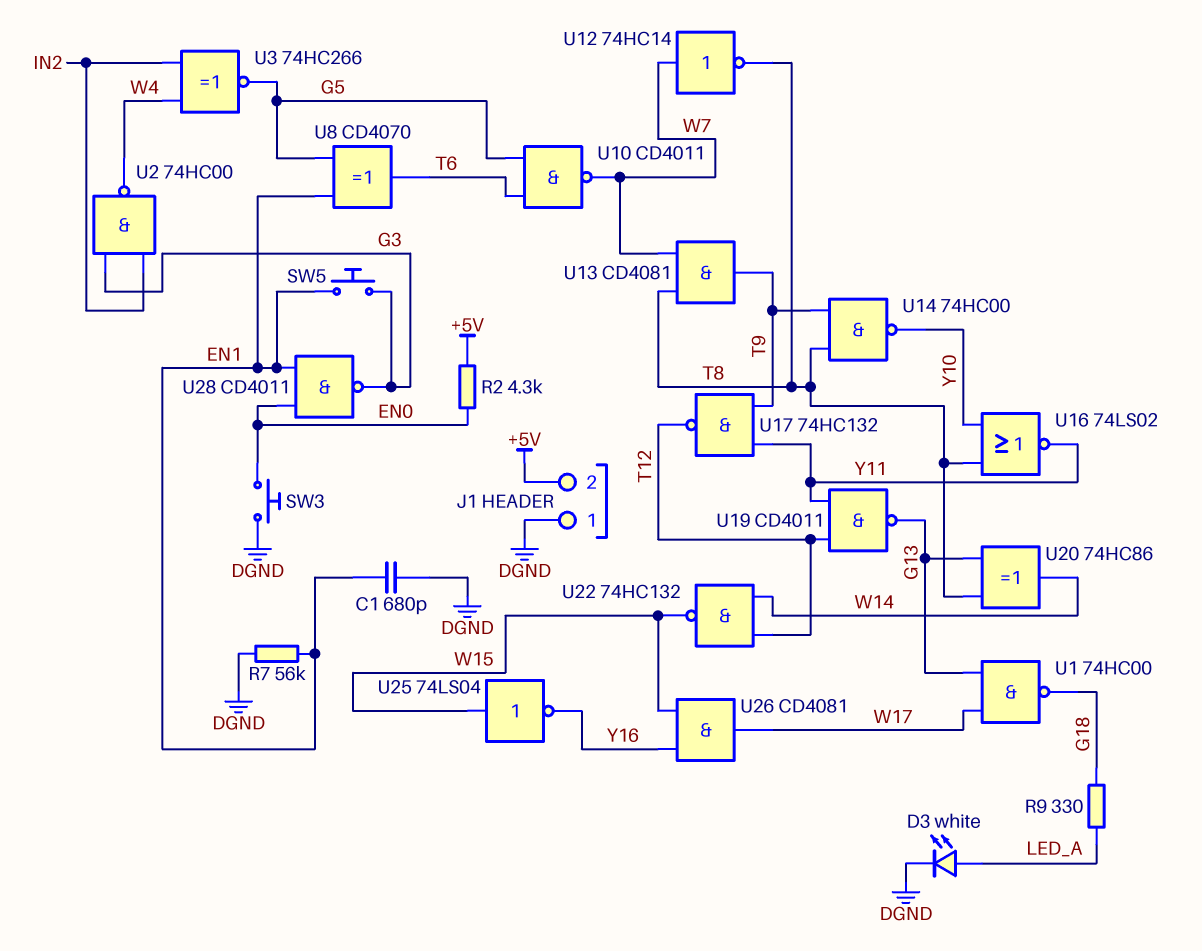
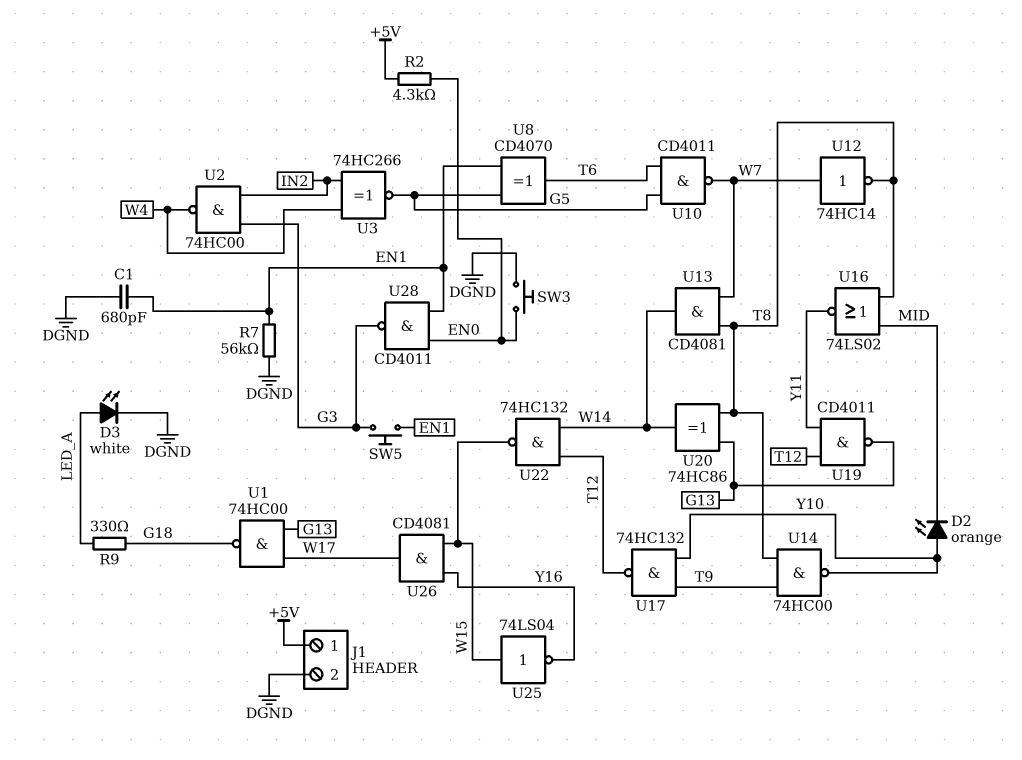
D2: none -> LED orange (A Y10, K MID)
J1 pin 1: DGND -> +5V
J1 pin 2: +5V -> DGND
U13: AND CD4081 (in T8, in W7, out T9) -> AND CD4081 (in T8, in W7, out W14)
U16: NOR 74LS02 (in T8, in Y10, out Y11) -> NOR 74LS02 (in MID, in T8, out Y11)
U17: NAND 74HC132 (in T9, in Y11, out T12) -> NAND 74HC132 (in T9, in Y10, out T12)

